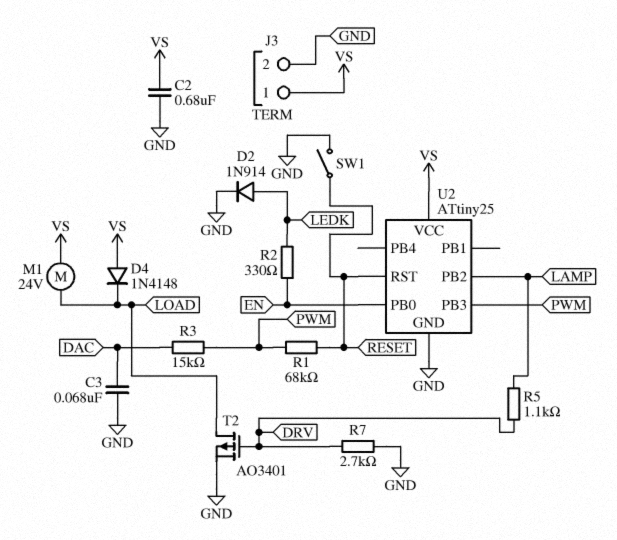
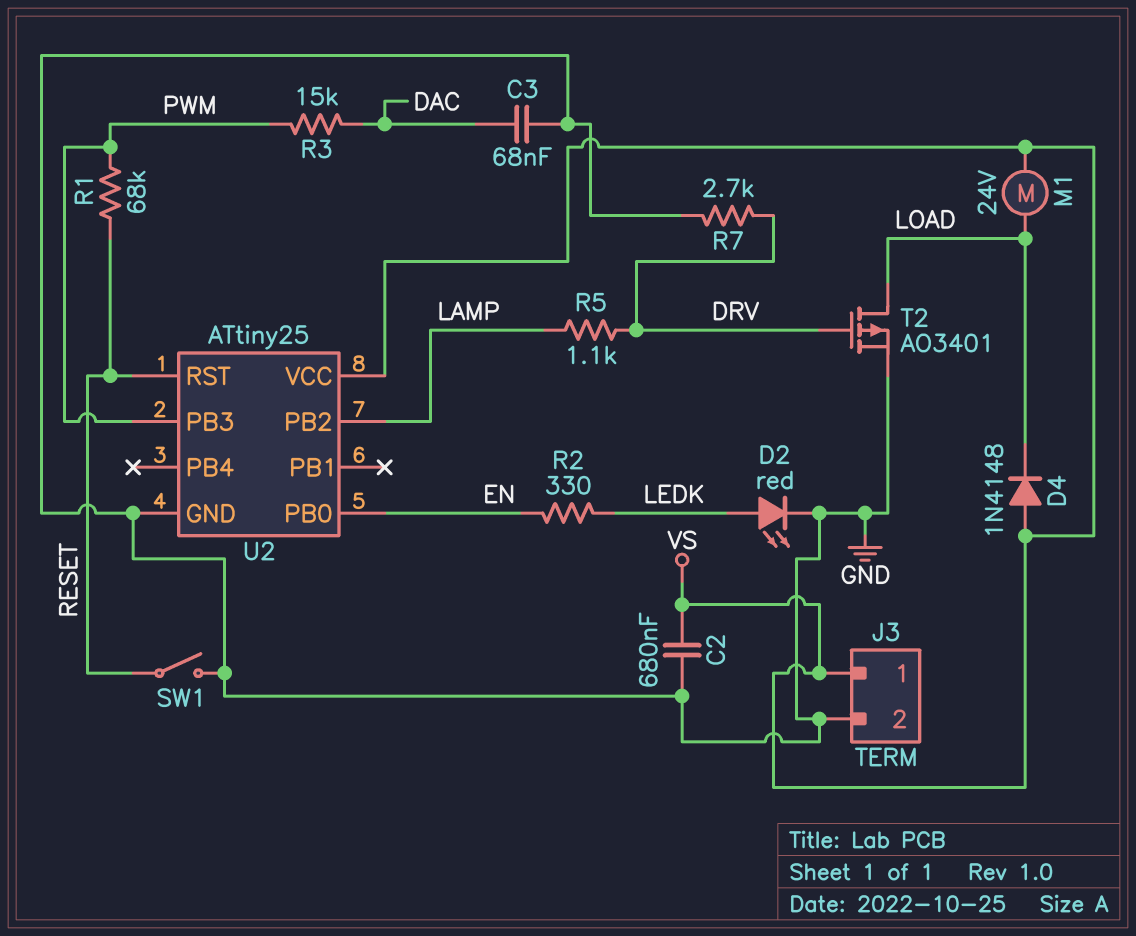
D2: diode 1N914 (A LEDK, K GND) -> LED red (A LEDK, K GND)

